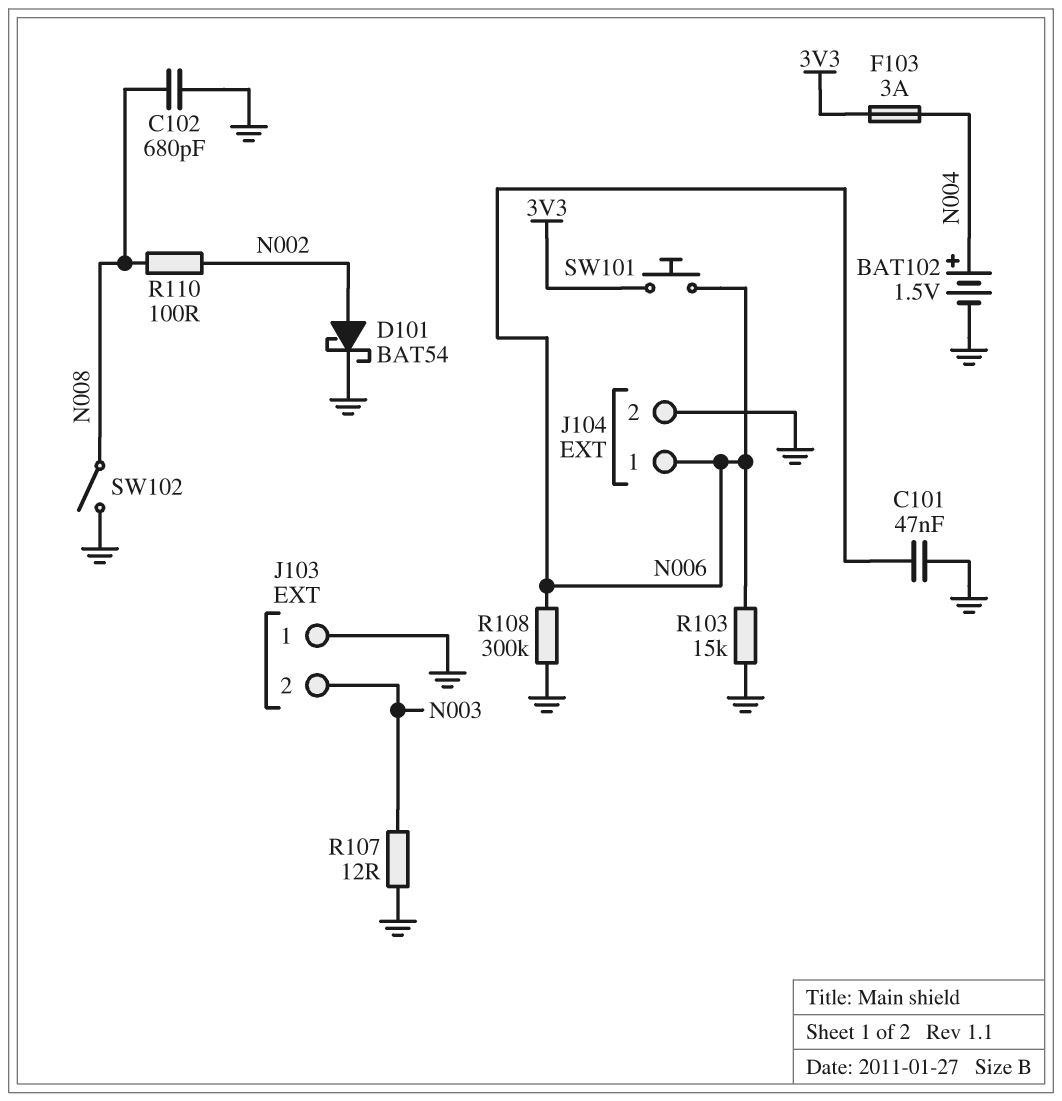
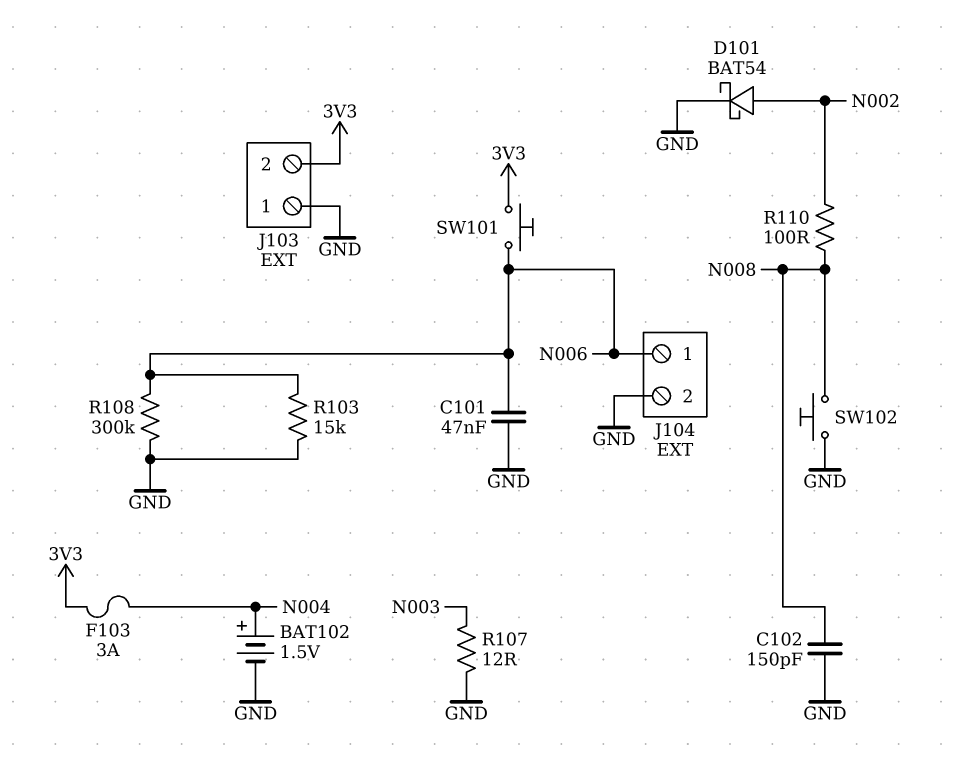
C102: 680pF (GND, N008) -> 150pF (GND, N008)
J103 pin 2: N003 -> 3V3
SW102: switch (GND, N008) -> button (GND, N008)

